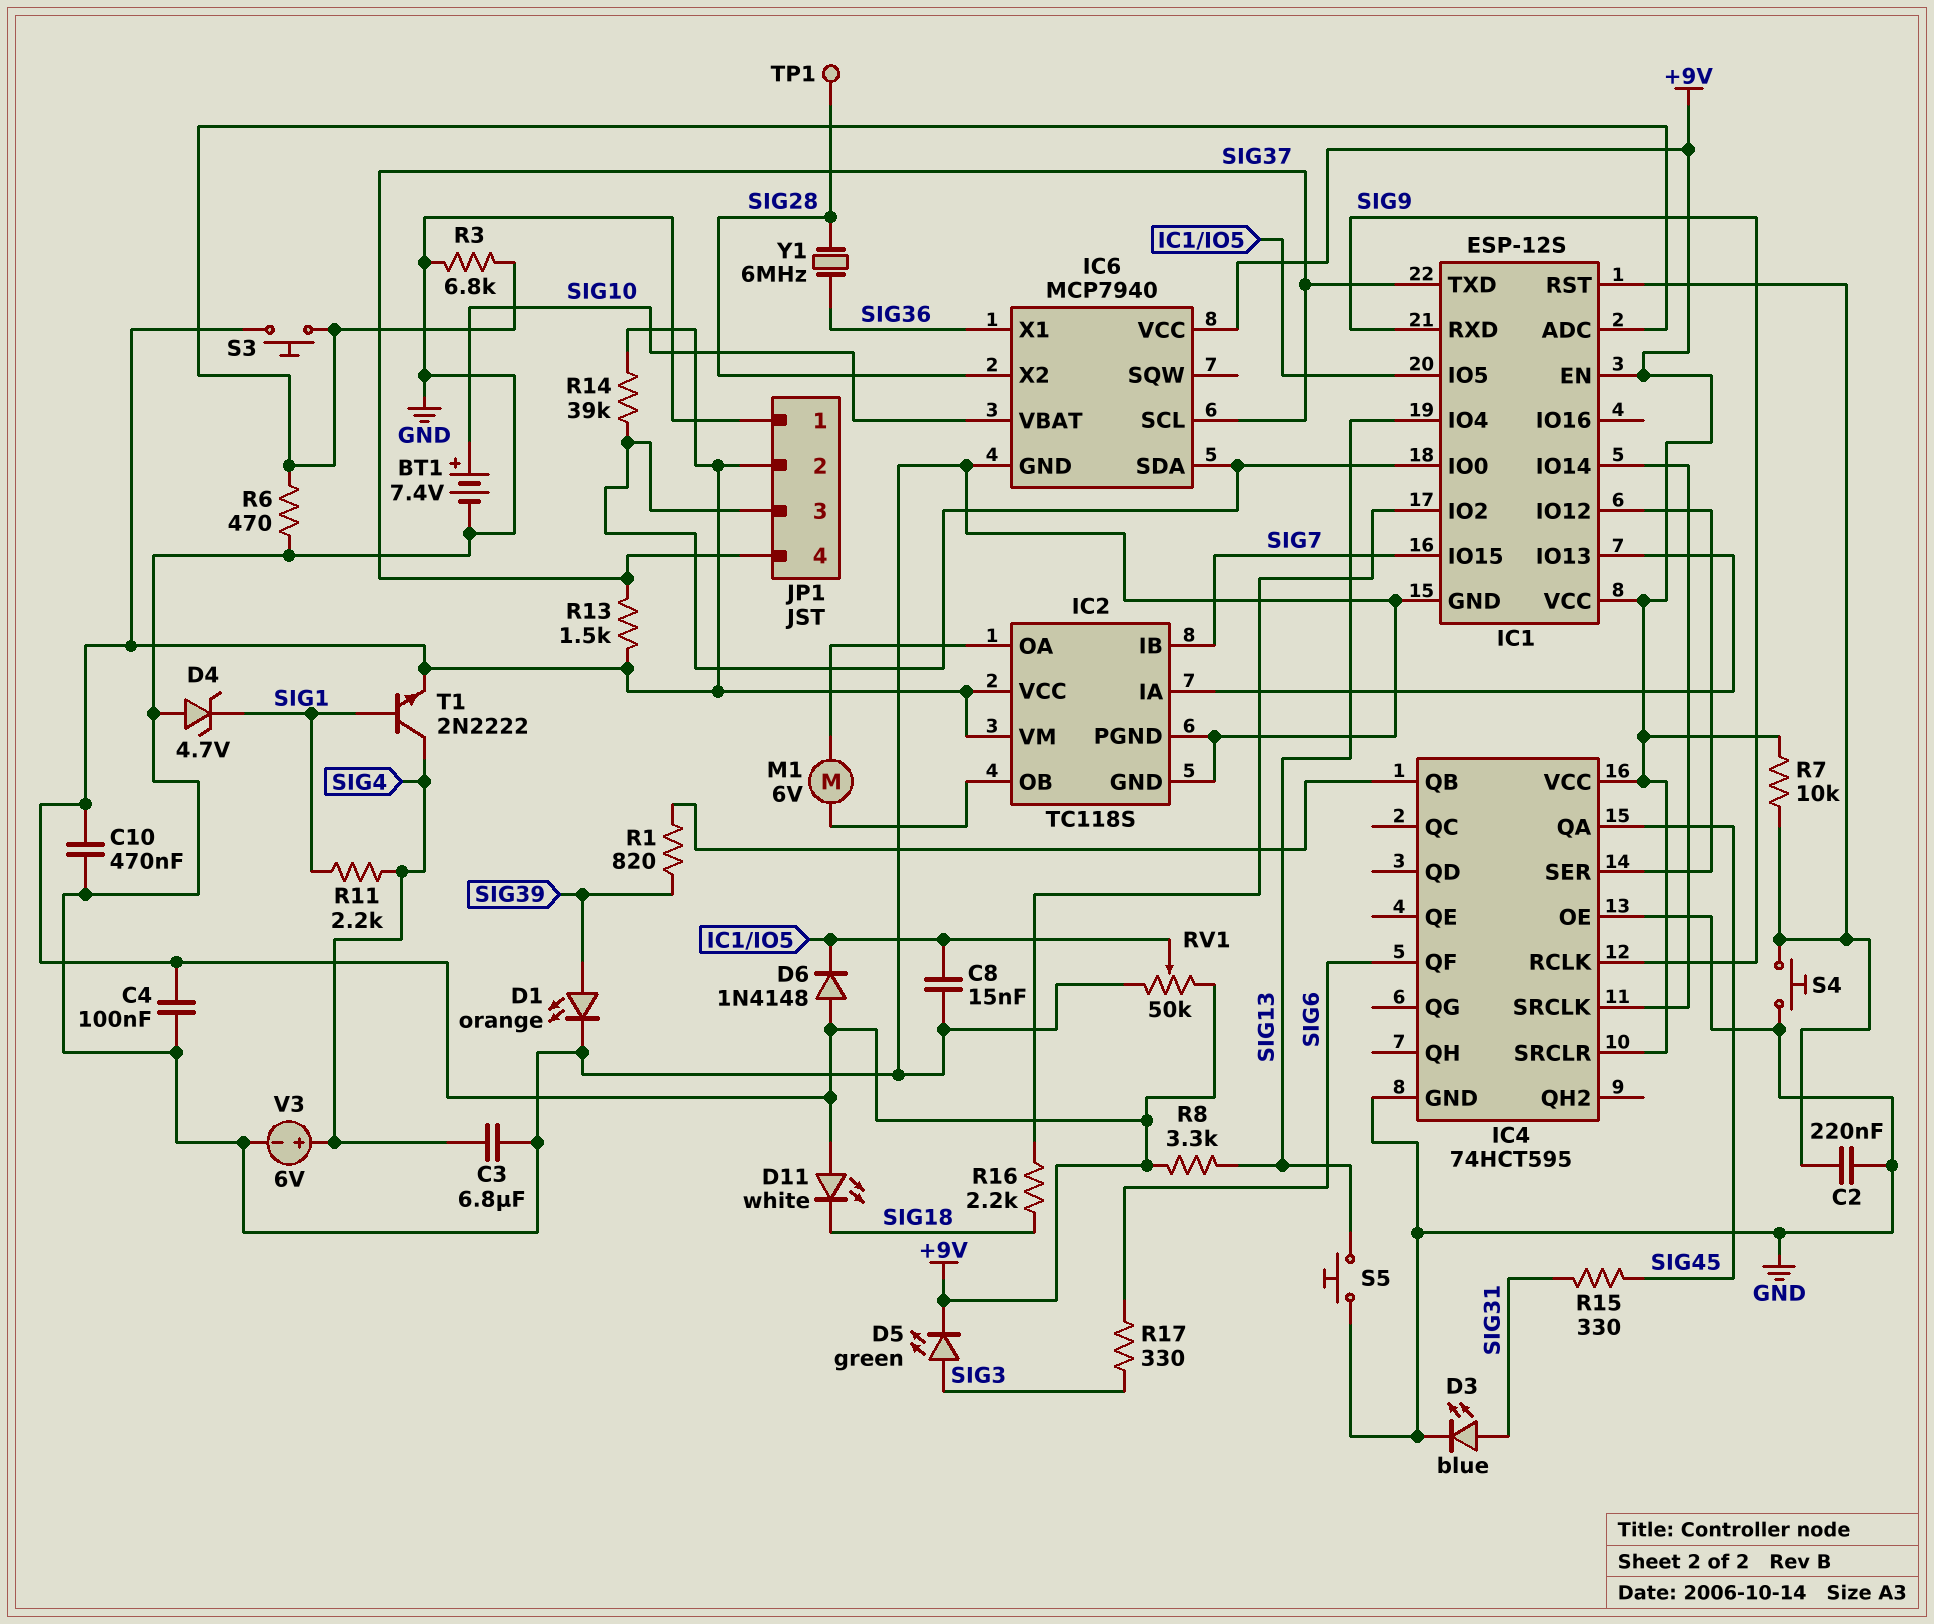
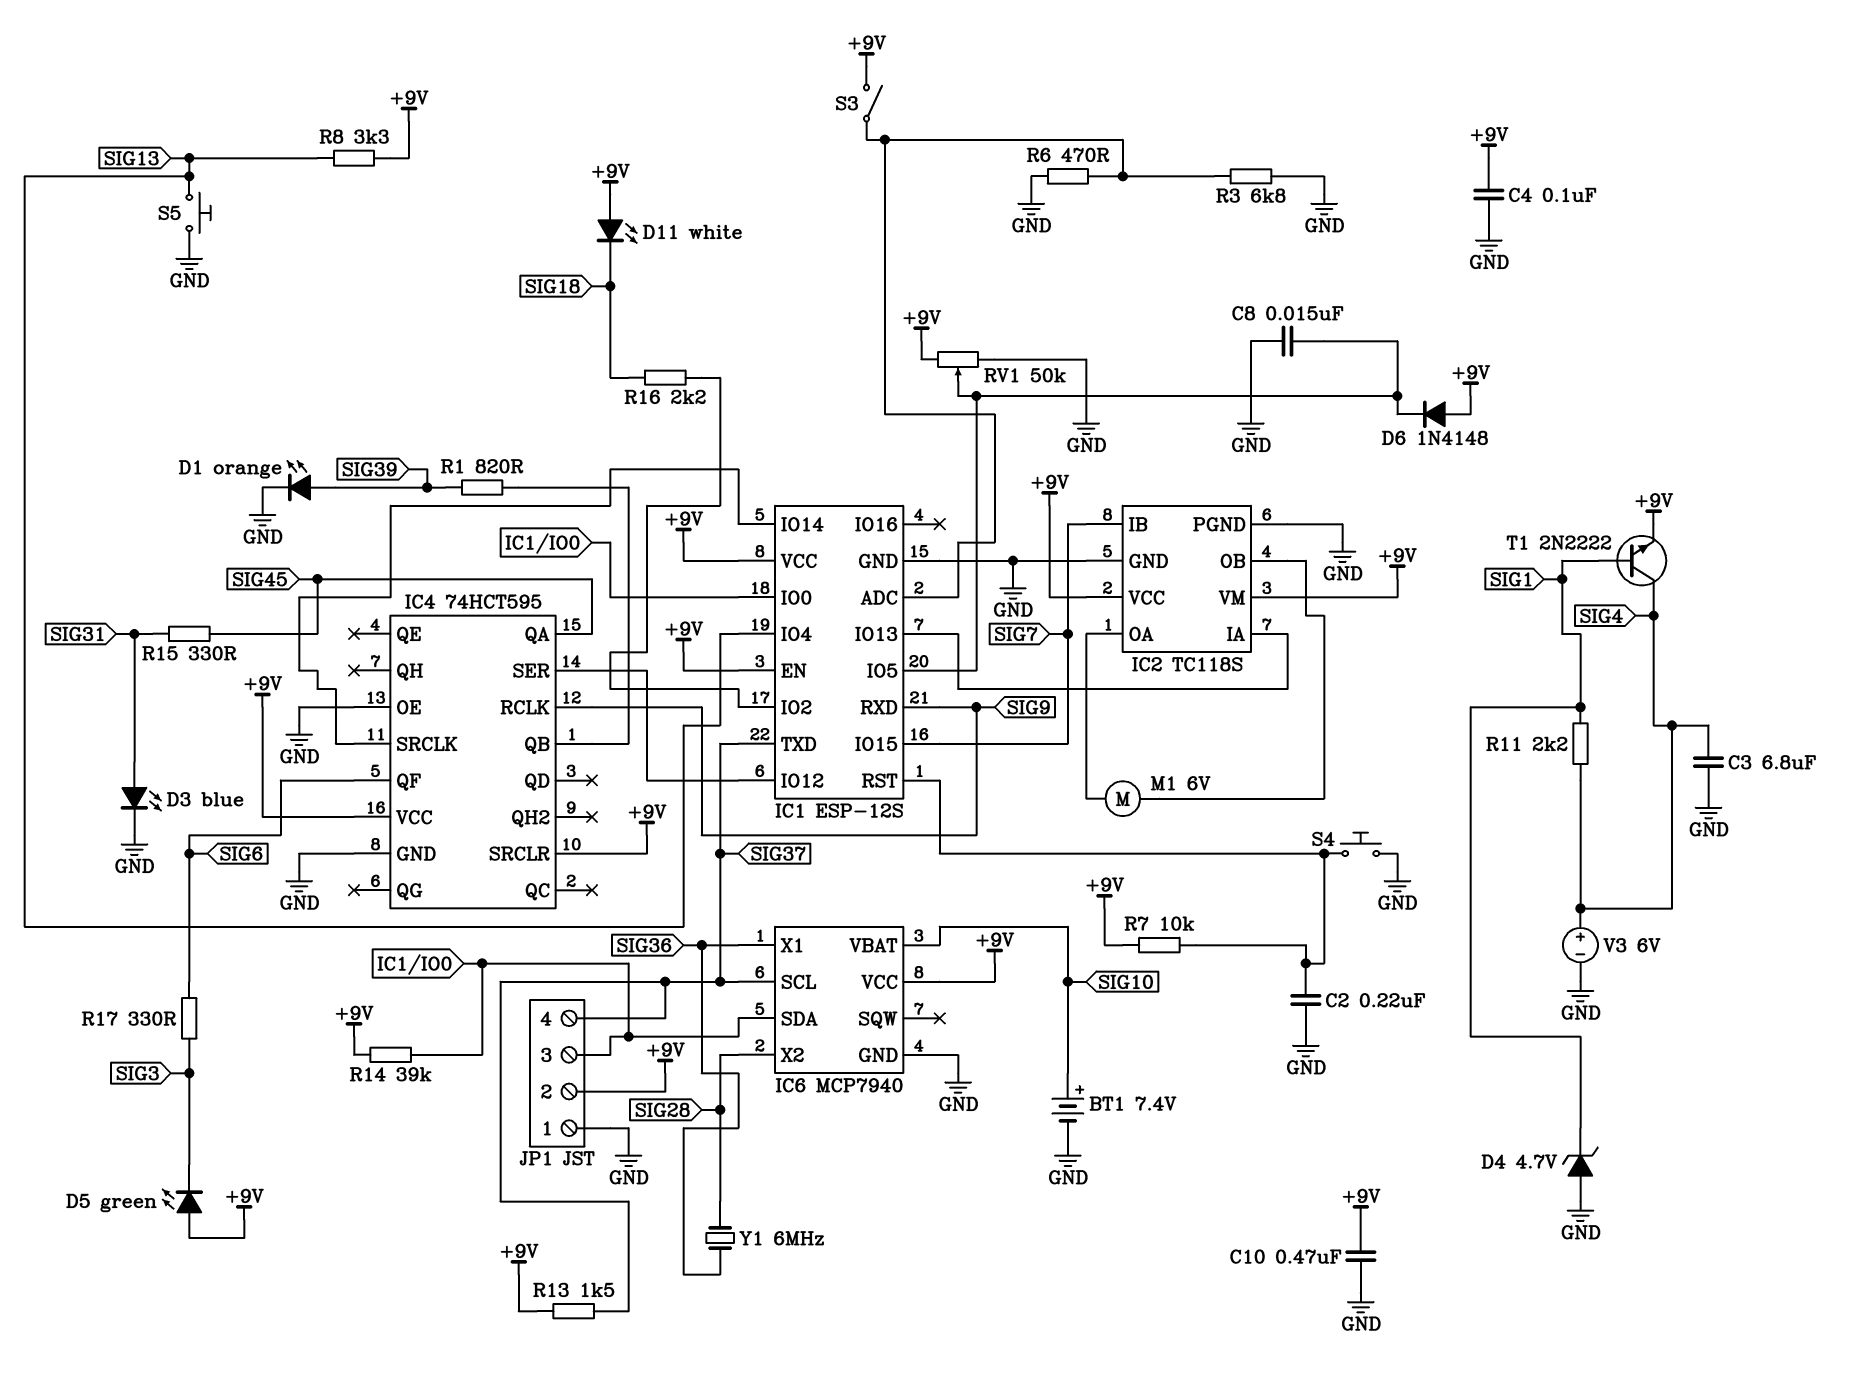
D5: LED green (A SIG3, K +9V) -> LED green (A +9V, K SIG3)
S3: button (+9V, IC1/ADC) -> switch (+9V, IC1/ADC)
TP1: test point (SIG28) -> none

